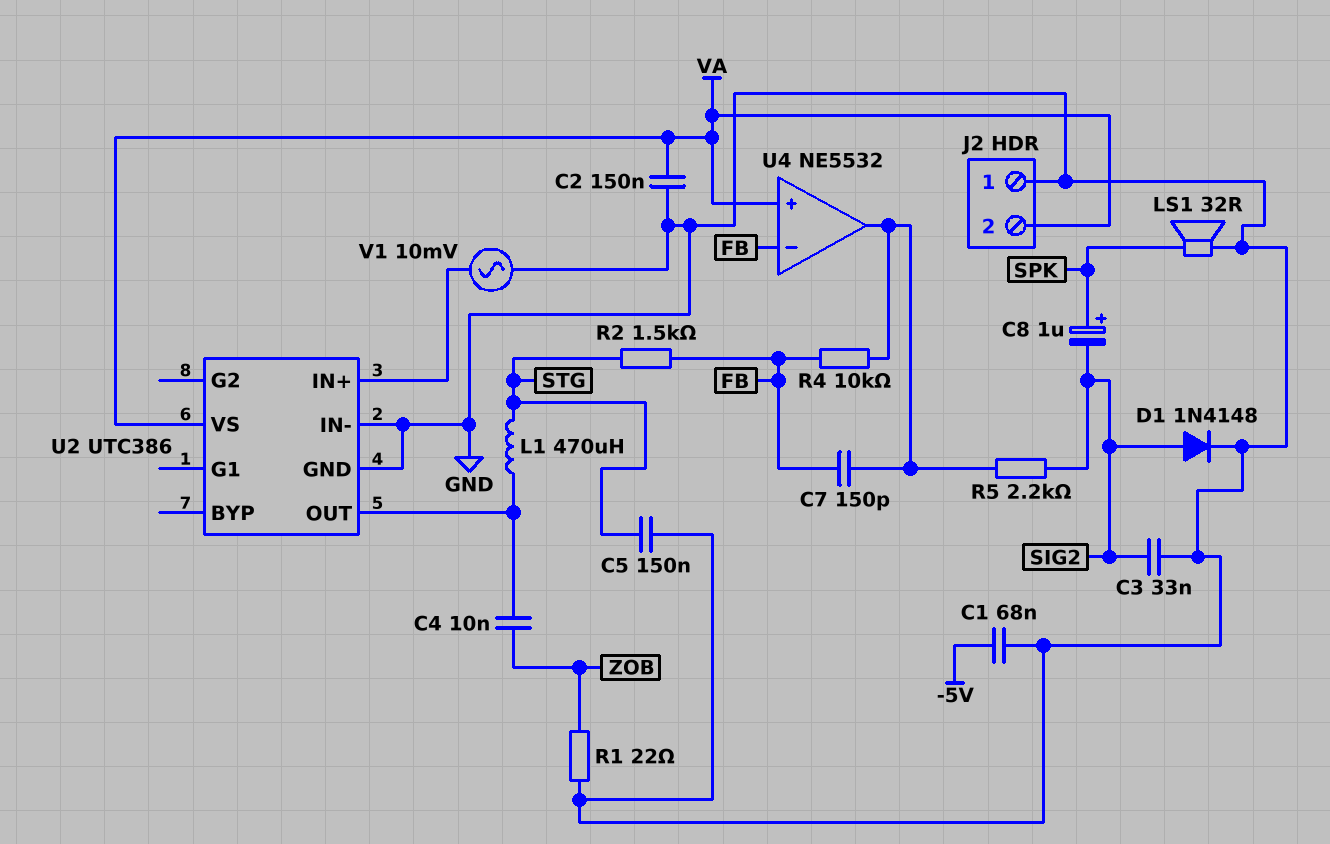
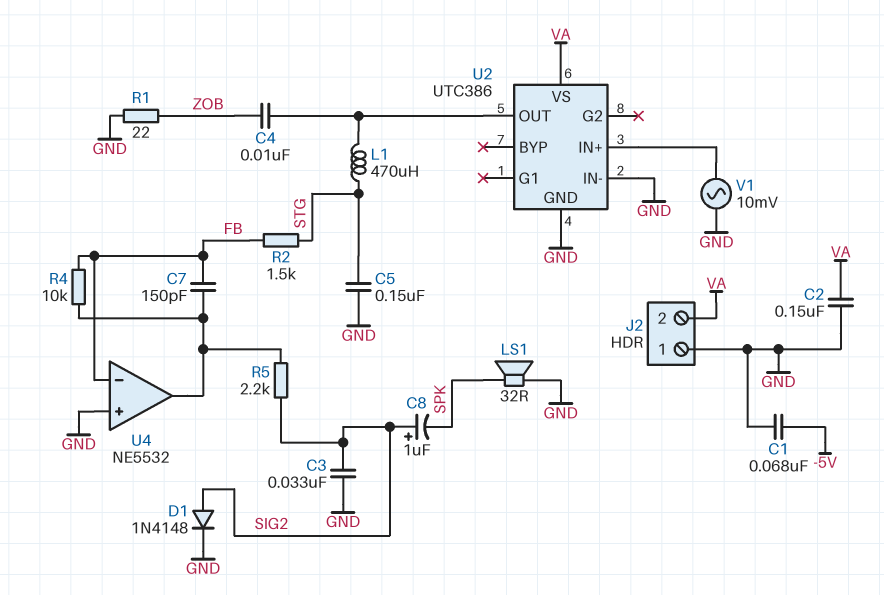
C8: 1uF (plus SPK, minus SIG2) -> 1uF (plus SIG2, minus SPK)
U4 pin in+: VA -> GND

